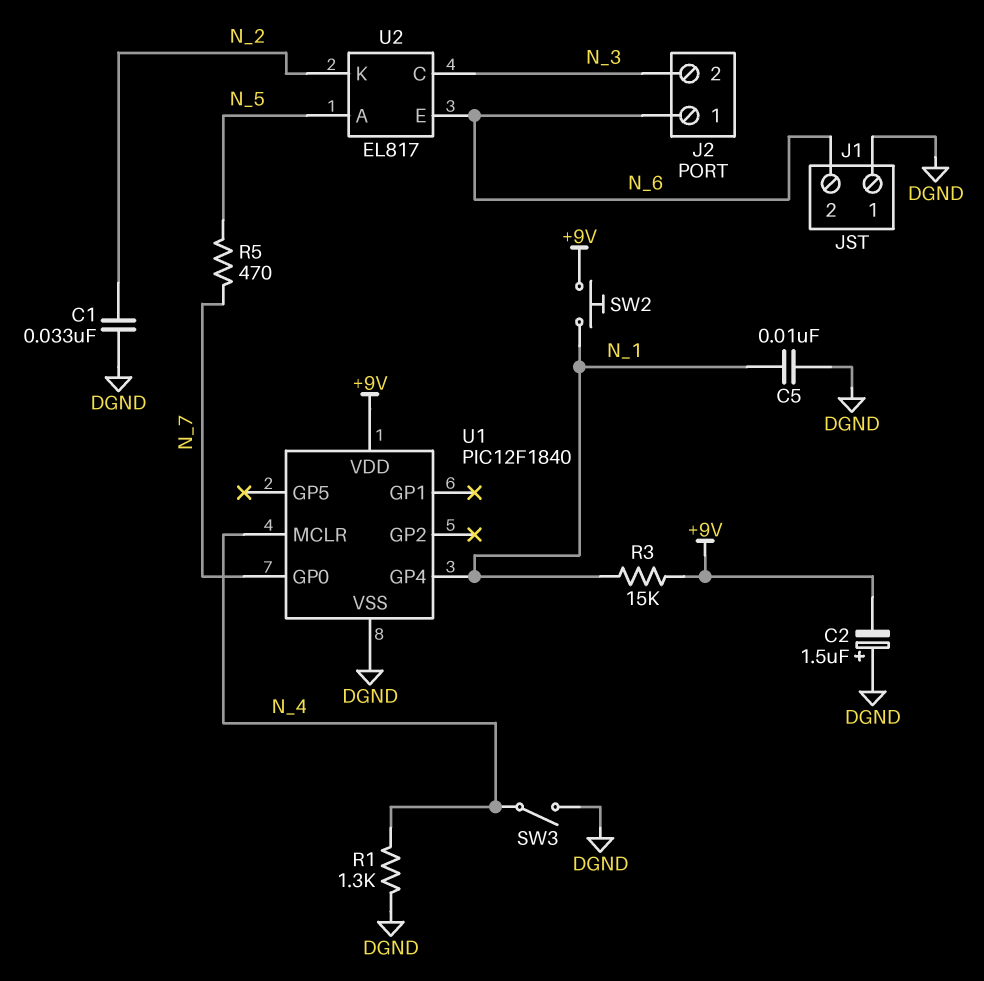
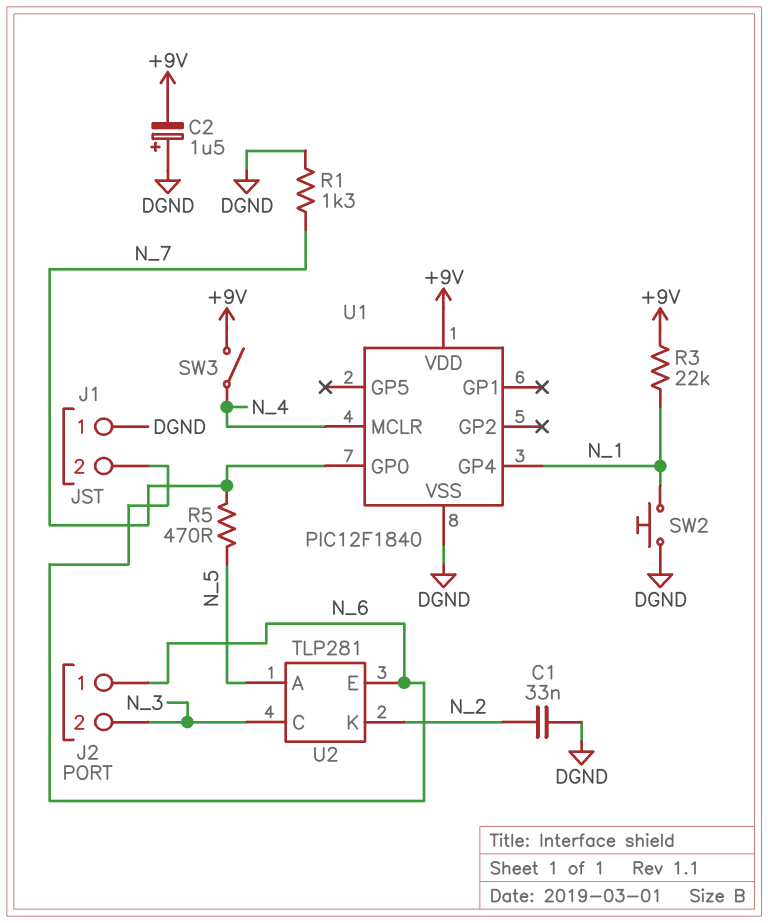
C5: 10nF (DGND, N_1) -> none
R1: 1.3k (DGND, N_4) -> 1.3k (DGND, N_7)
R3: 15k (+9V, N_1) -> 22k (+9V, N_1)
SW2: button (+9V, N_1) -> button (DGND, N_1)
SW3: switch (DGND, N_4) -> switch (+9V, N_4)
U2: EL817 -> TLP281

